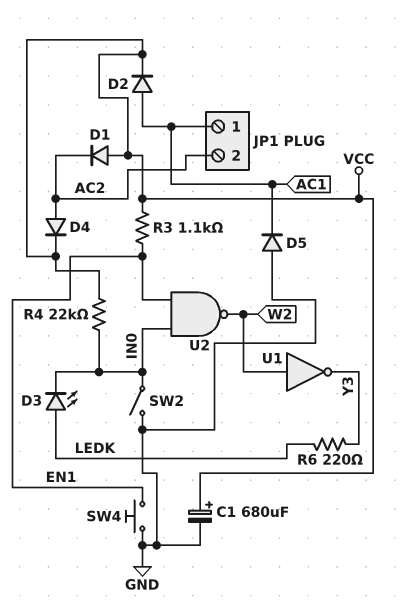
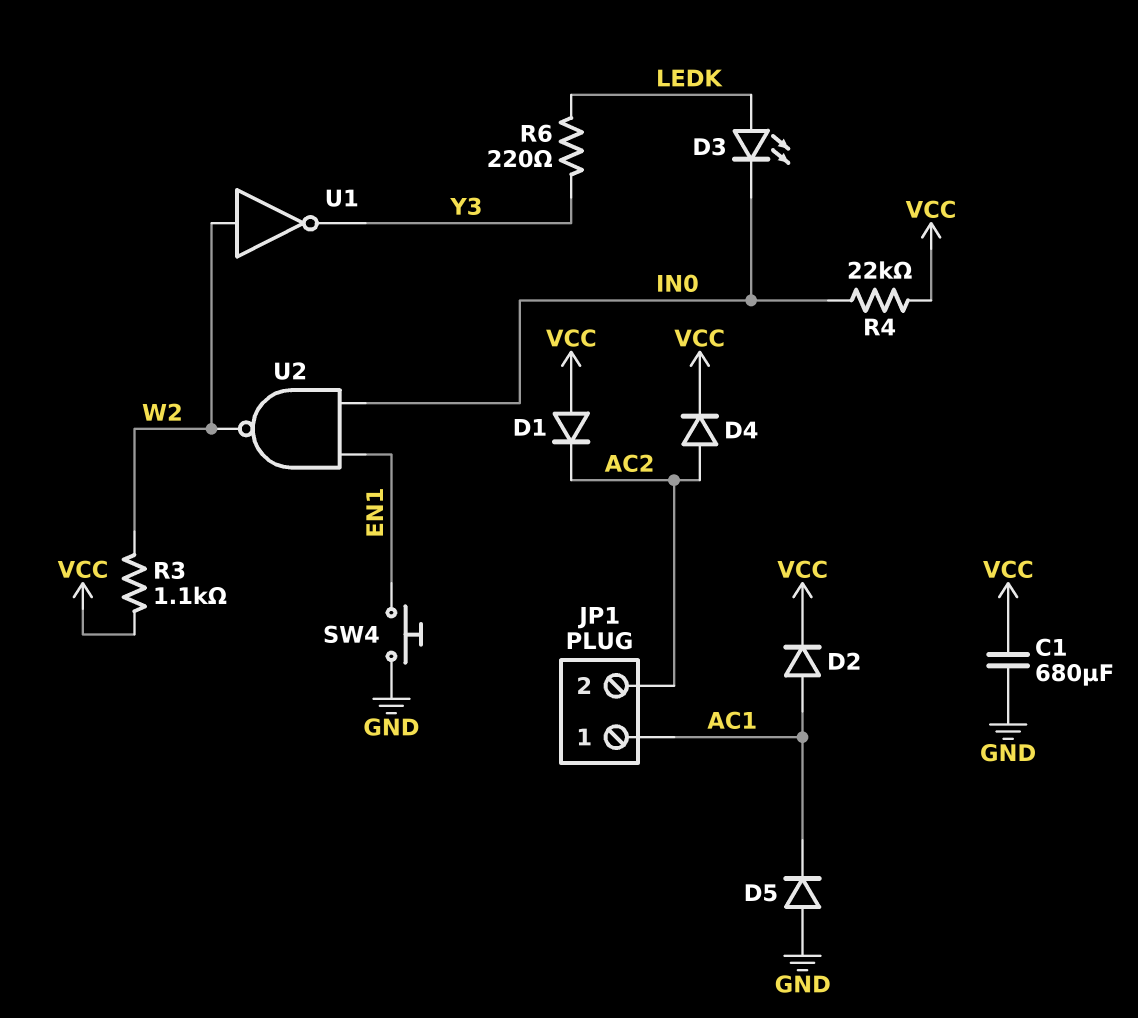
C1: 680uF (plus VCC, minus GND) -> 680uF (GND, VCC)
R3: 1.1k (EN1, VCC) -> 1.1k (VCC, W2)
SW2: switch (GND, IN0) -> none

